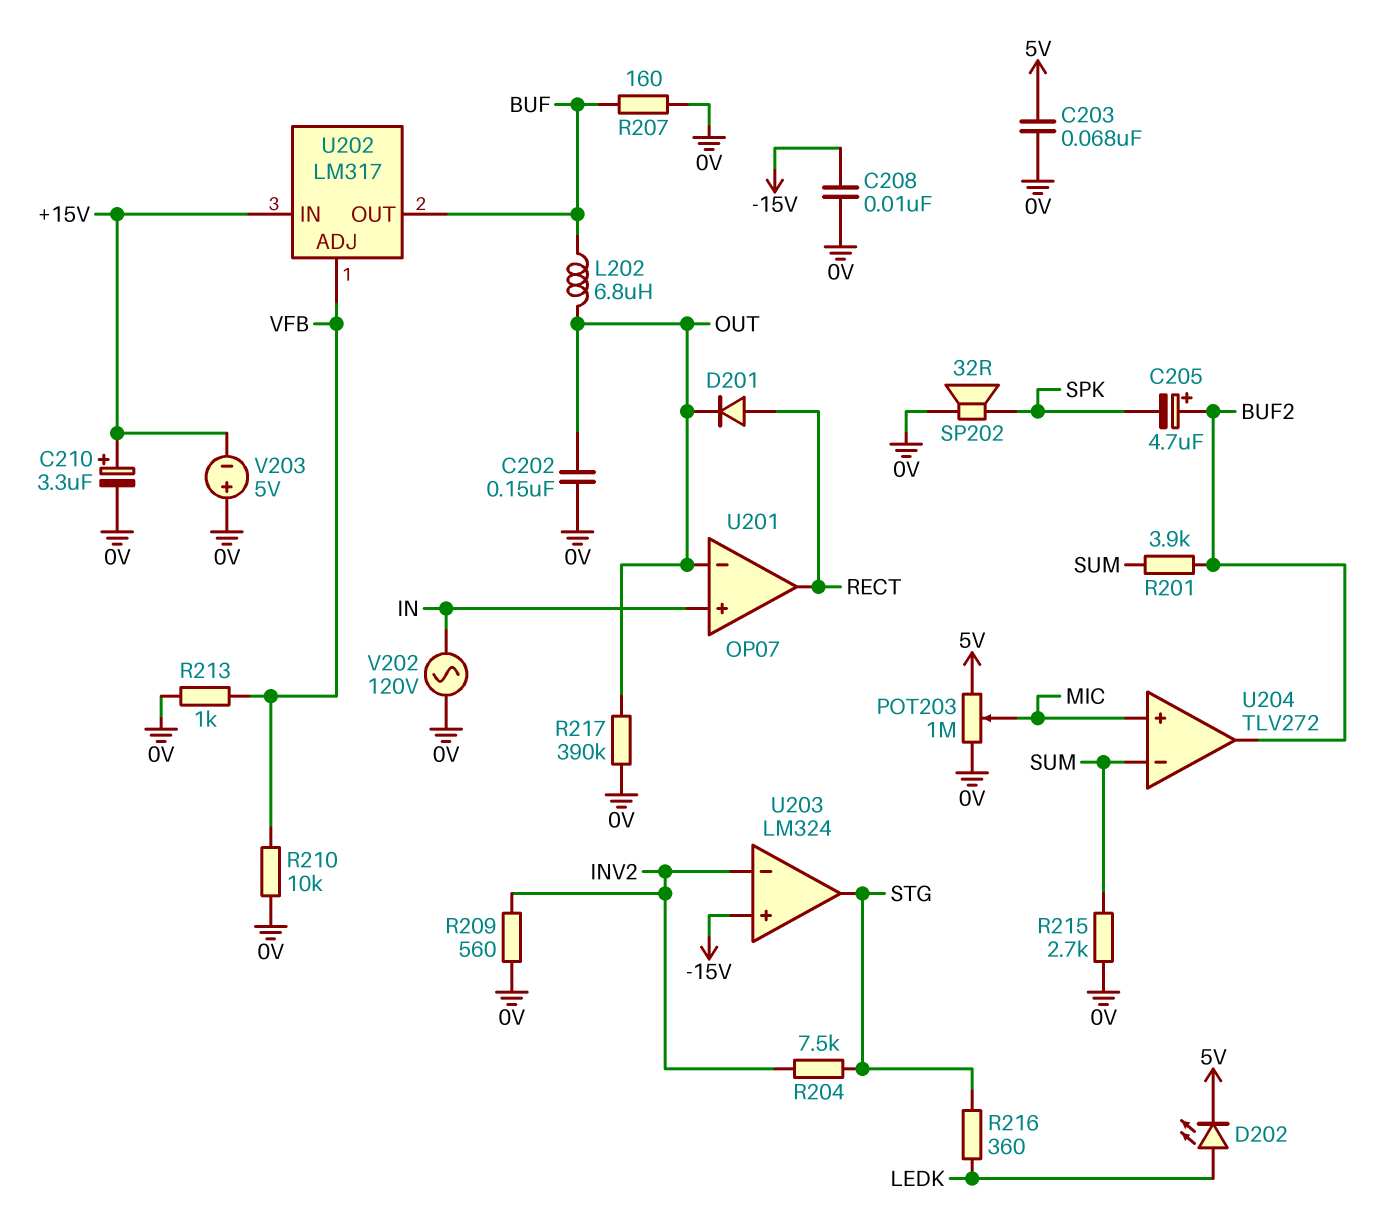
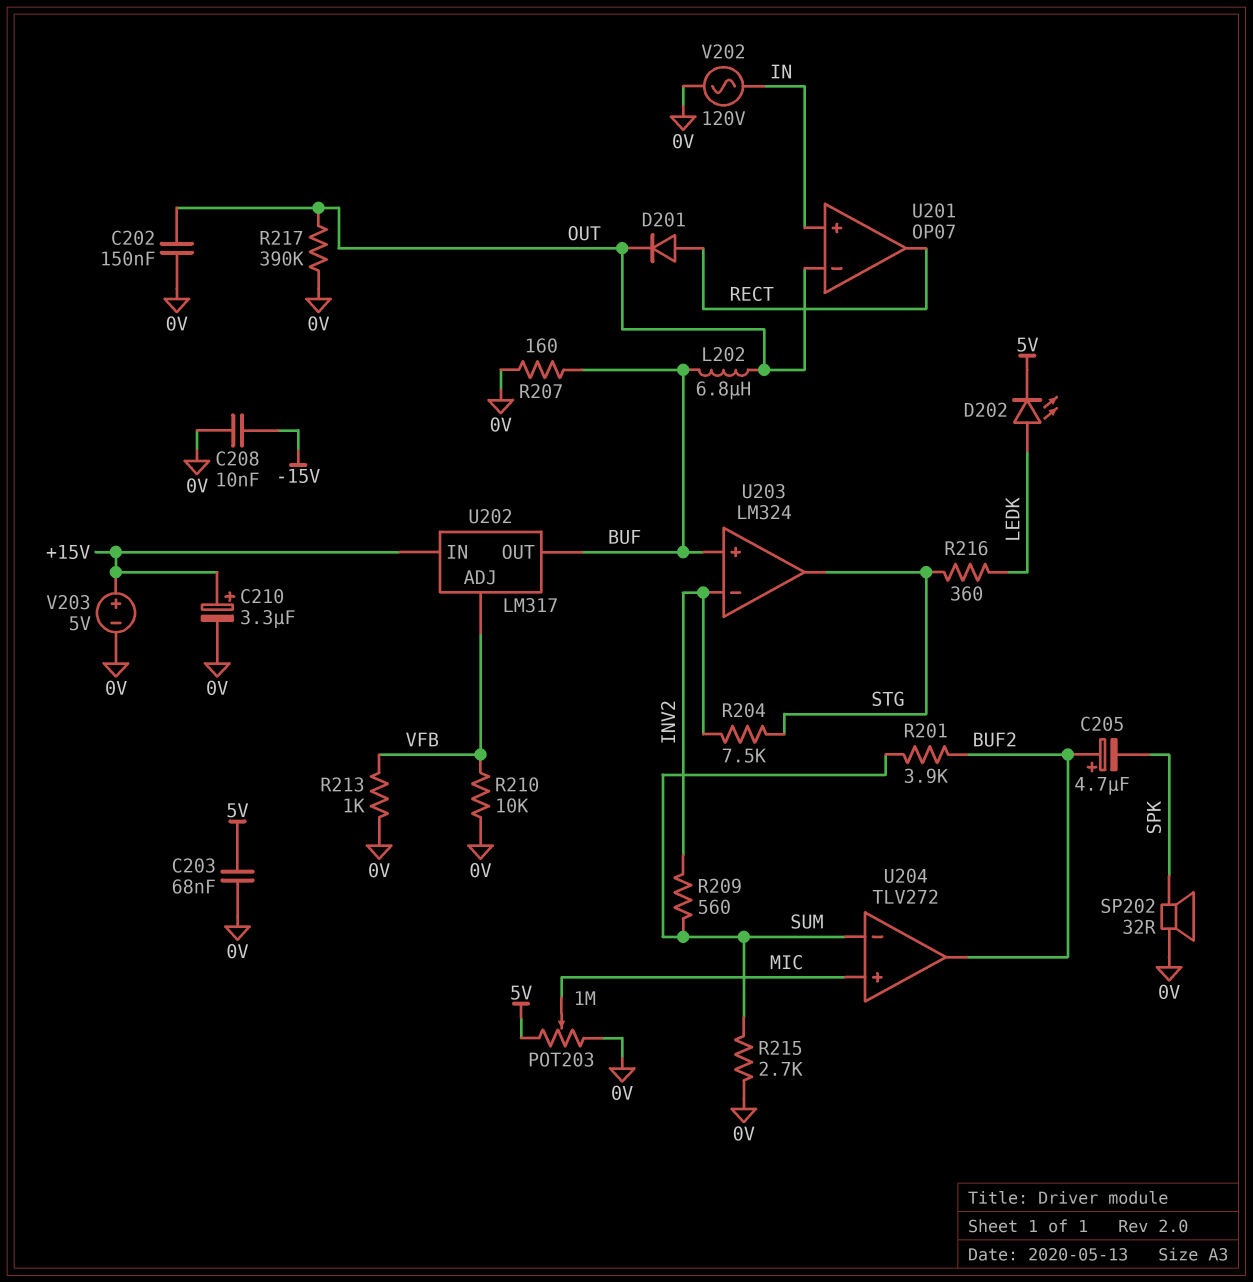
R209: 560 (0V, INV2) -> 560 (INV2, SUM)
U203 pin in+: -15V -> BUF
V203: 5V (plus 0V, minus +15V) -> 5V (plus +15V, minus 0V)

